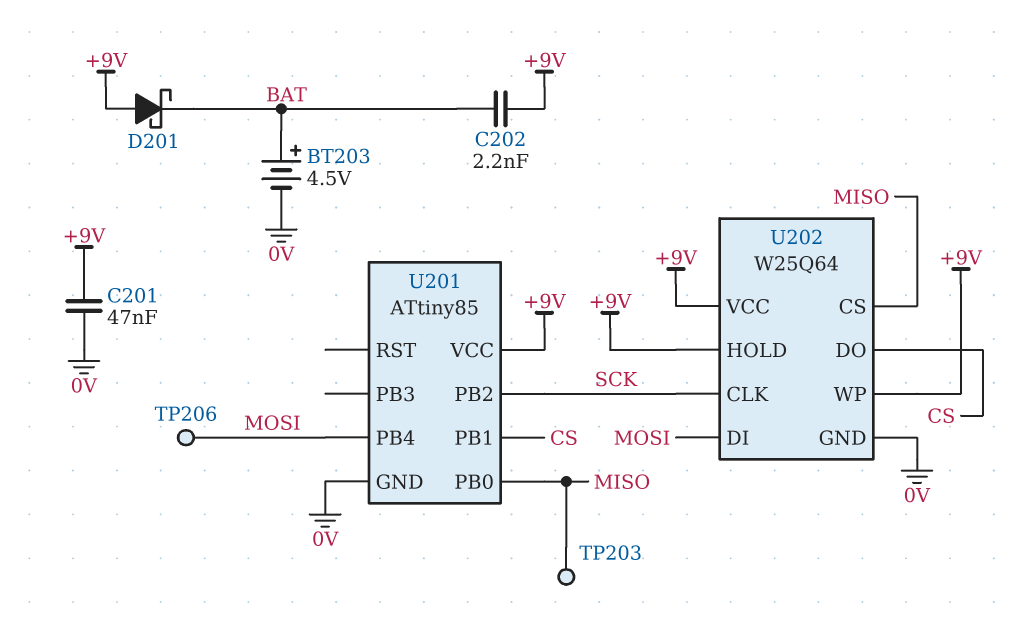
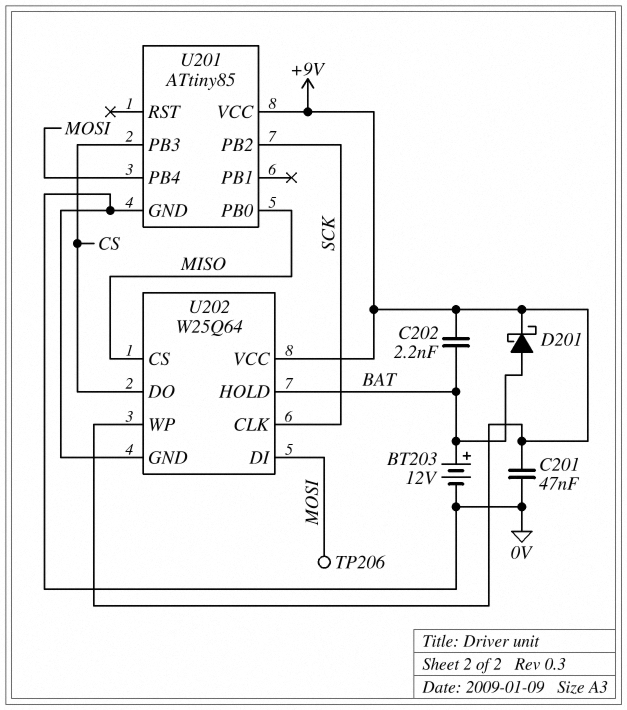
BT203: 4.5V (plus BAT, minus 0V) -> 12V (plus BAT, minus 0V)
D201: schottky (A +9V, K BAT) -> schottky (A BAT, K +9V)
TP203: test point (MISO) -> none
U201 pin PB1: CS -> none
U201 pin PB3: none -> CS
U202 pin HOLD: +9V -> BAT

